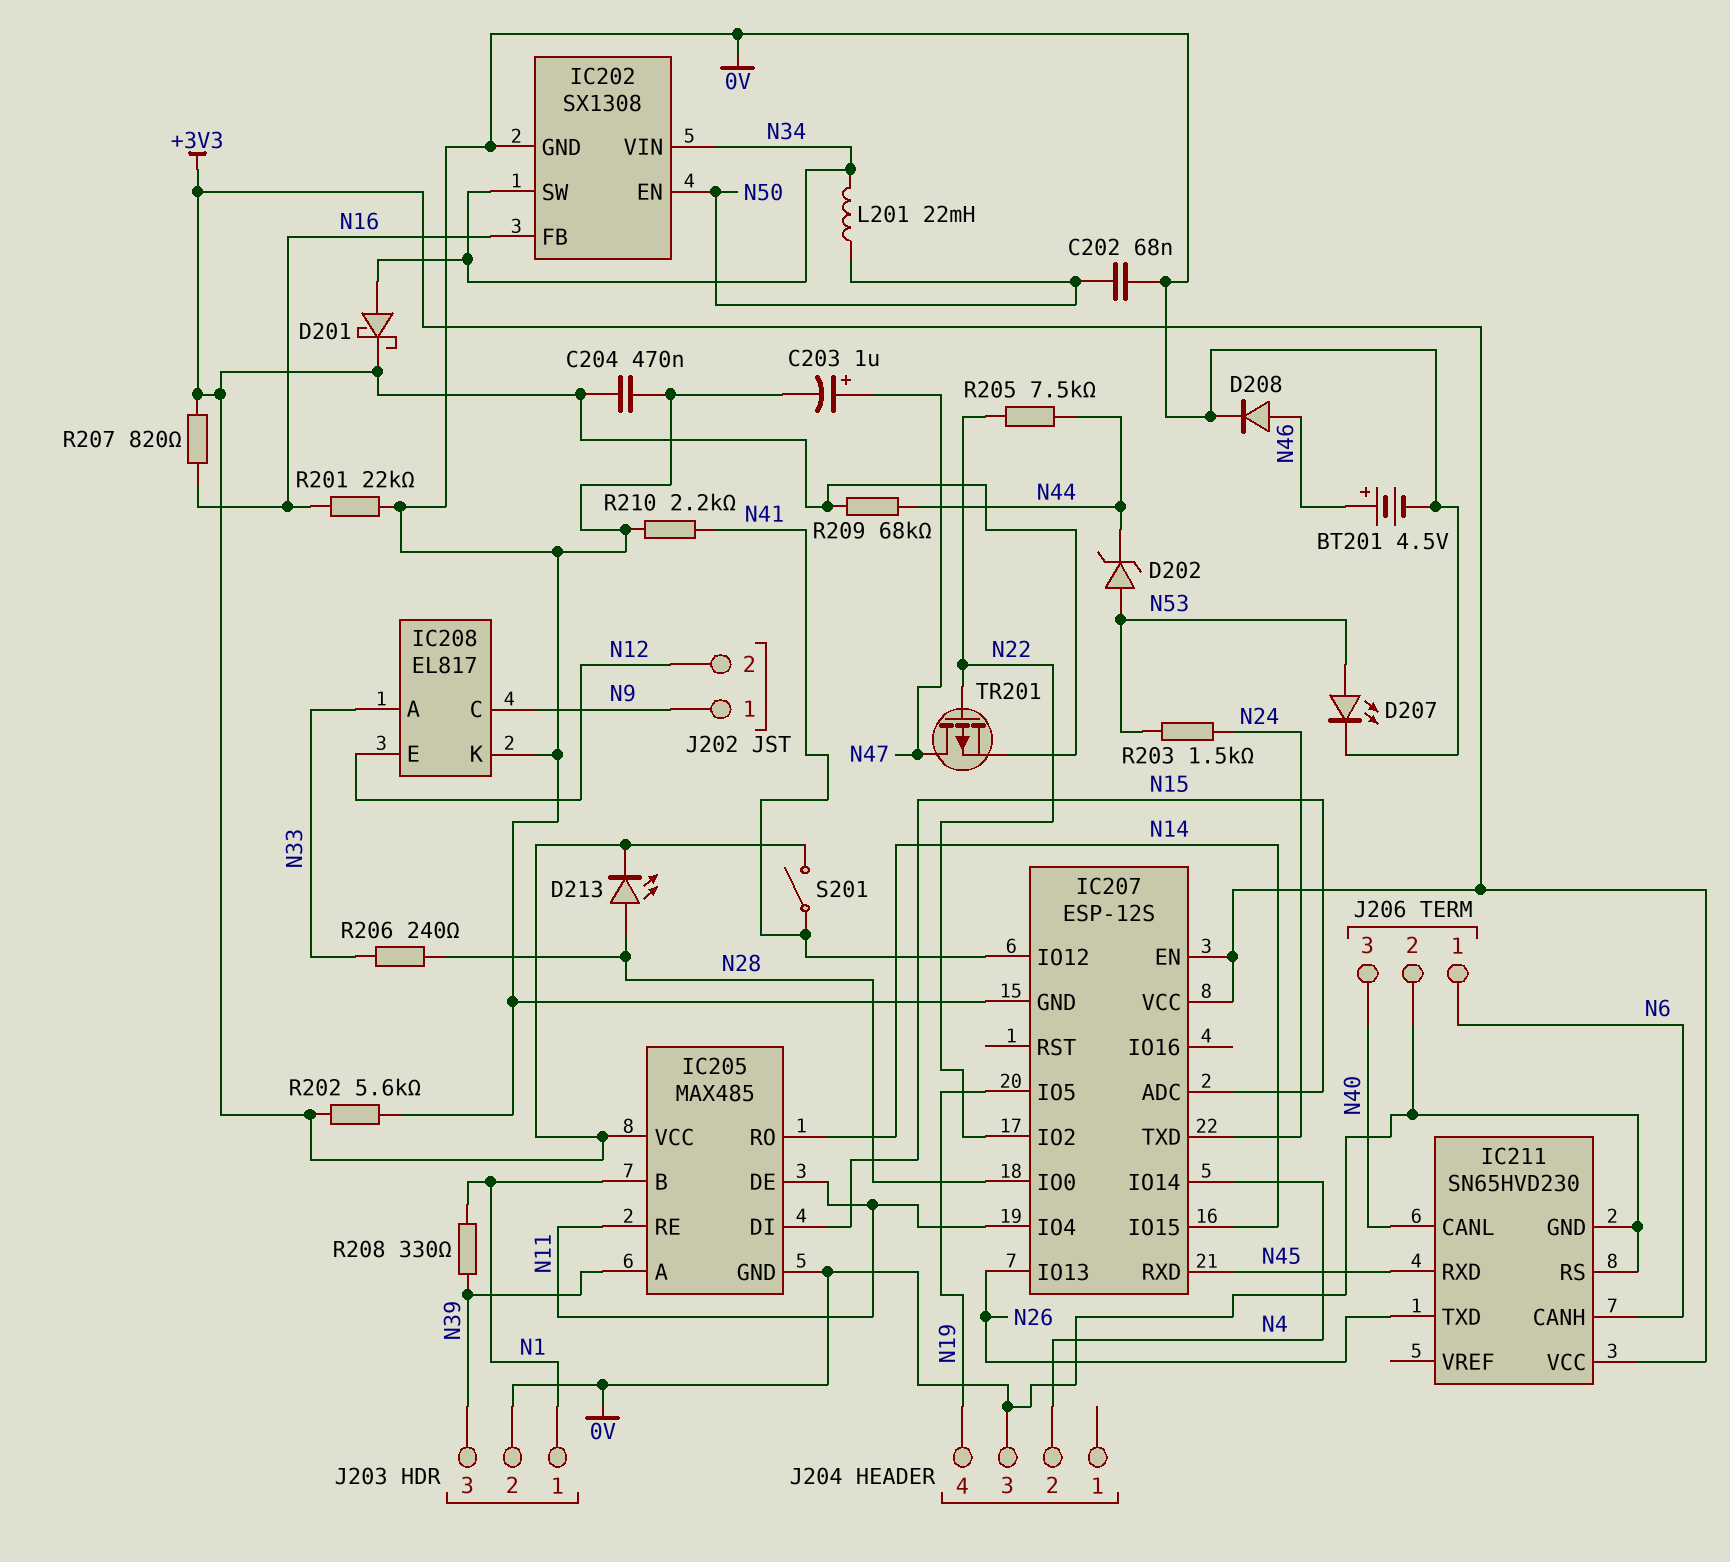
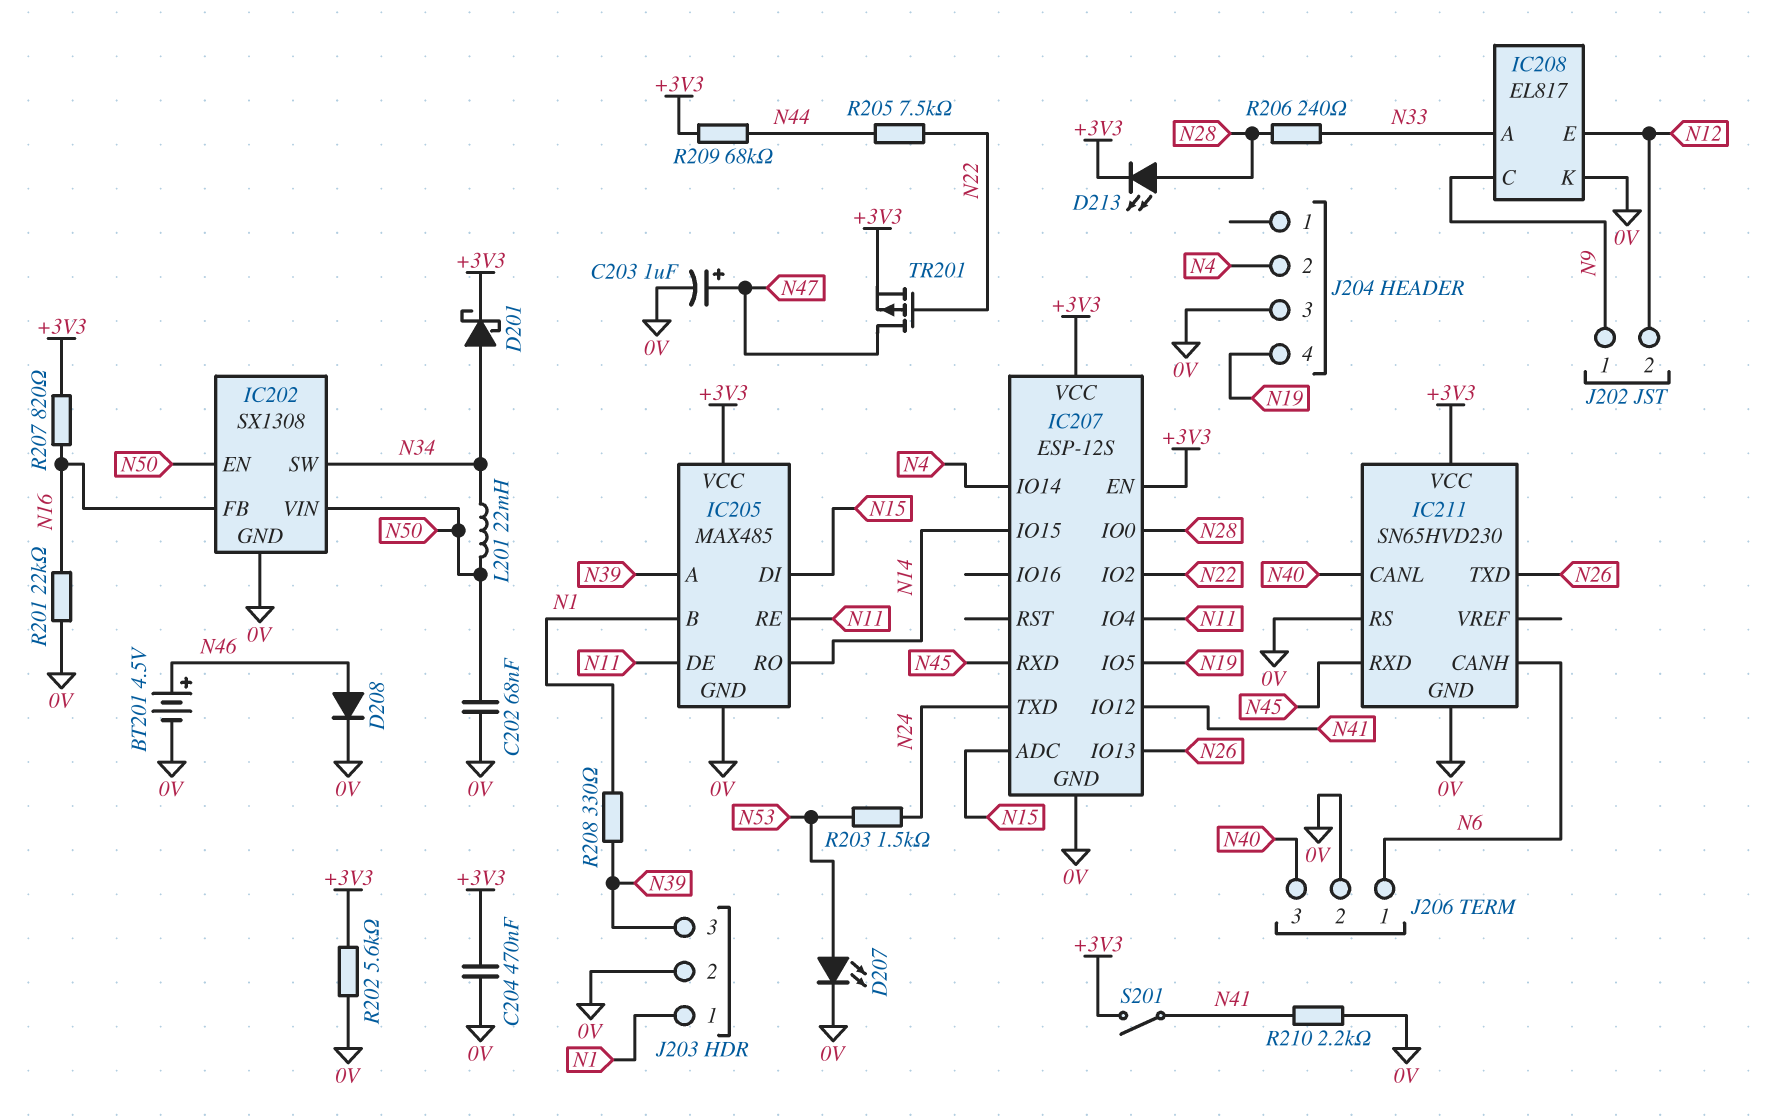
D202: zener (A N53, K N44) -> none
IC202 pin VIN: N34 -> N50

